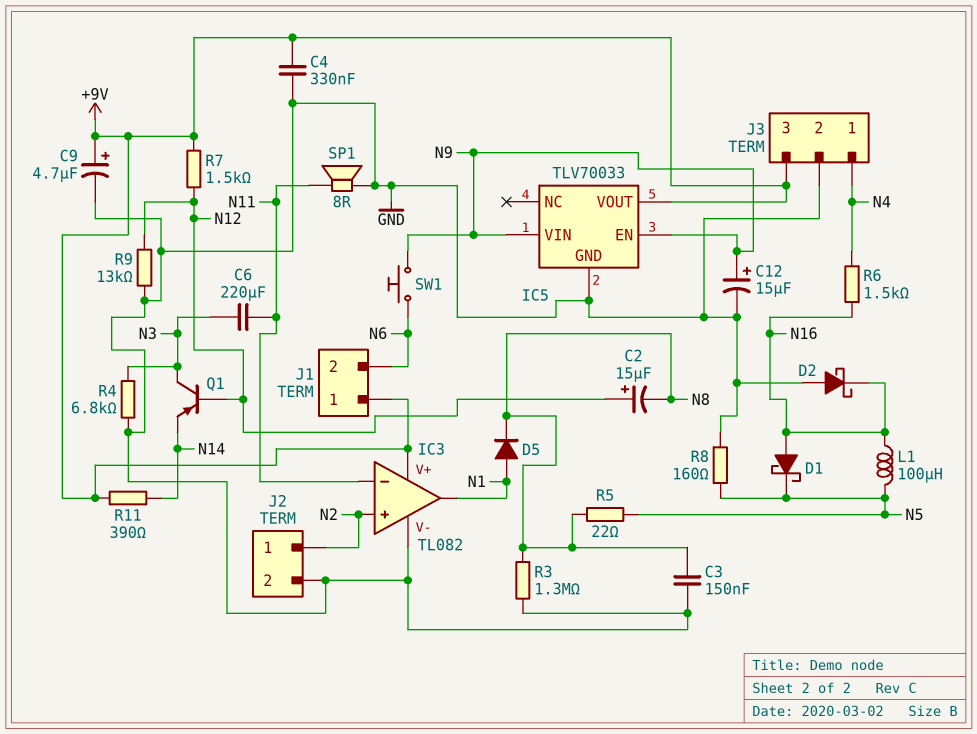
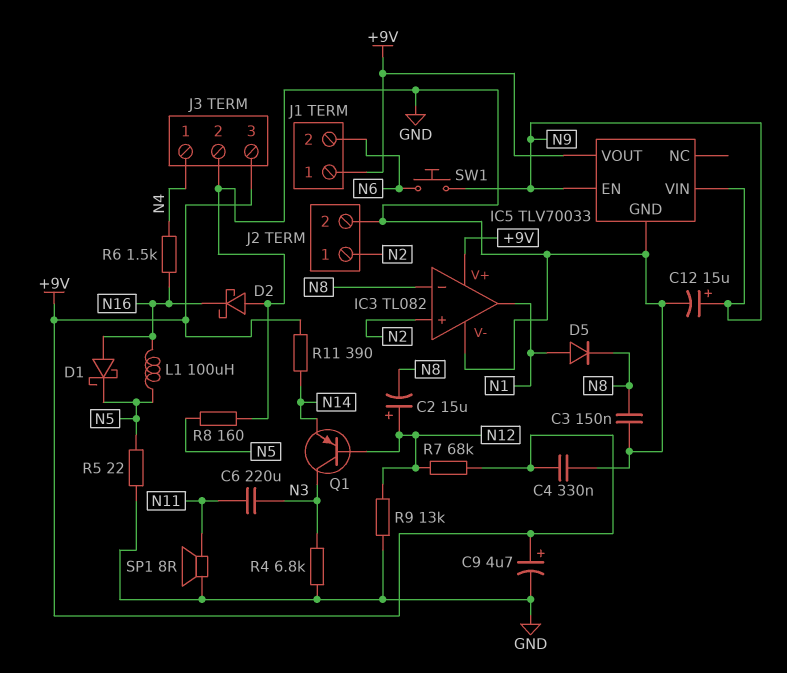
IC3 pin in-: N11 -> N8
R3: 1.3M (GND, N8) -> none
R5: 22 (N5, N8) -> 22 (GND, N5)
R7: 1.5k (+9V, N12) -> 68k (+9V, N12)

